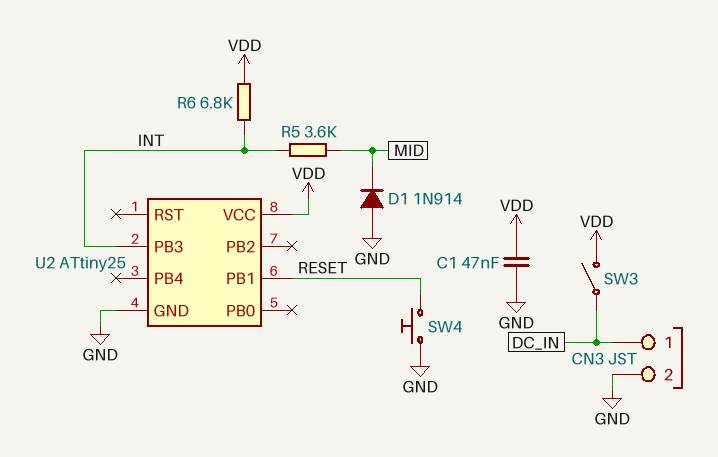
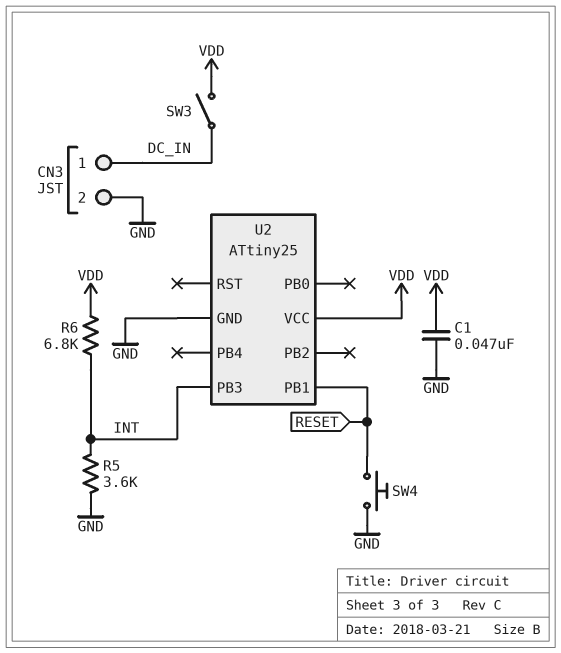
D1: diode 1N914 (A GND, K MID) -> none
R5: 3.6k (INT, MID) -> 3.6k (GND, INT)

